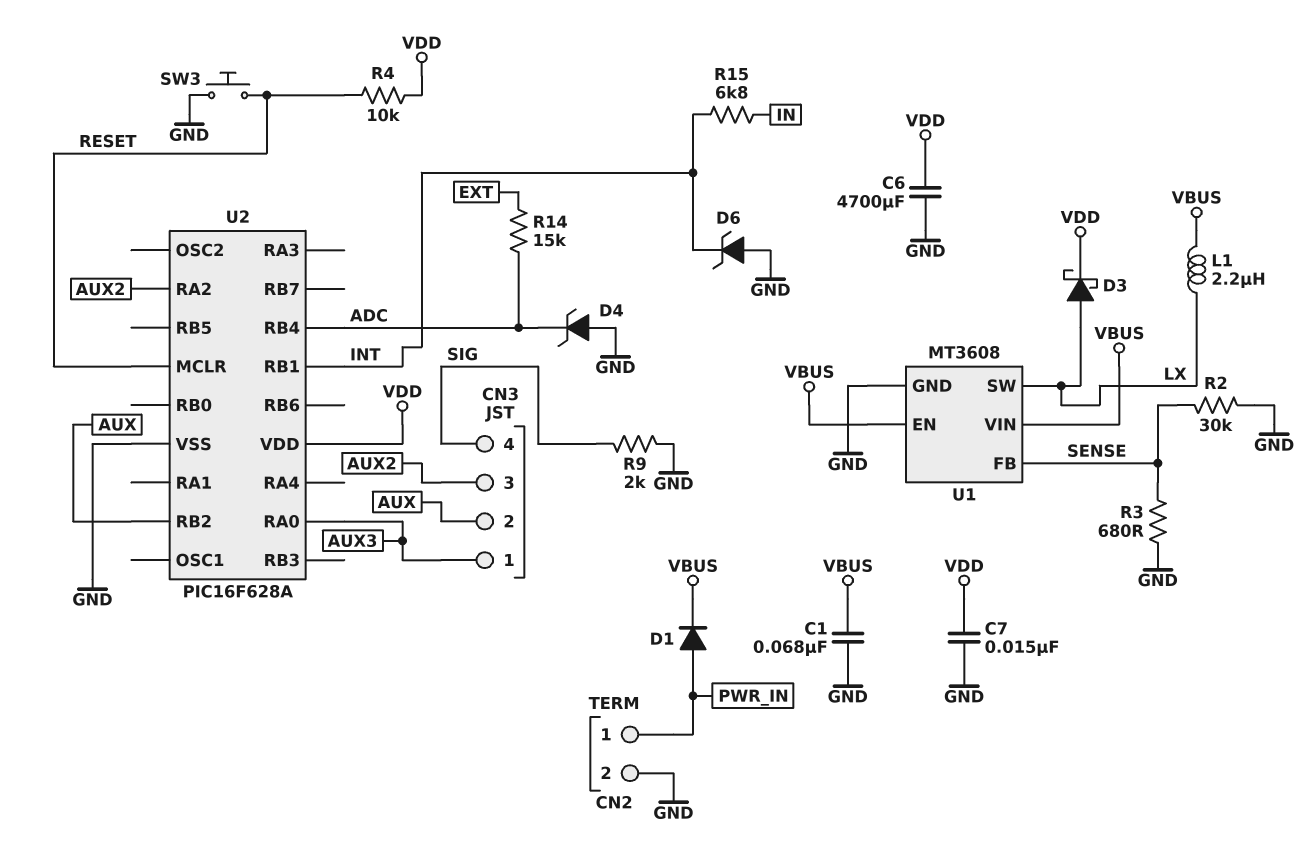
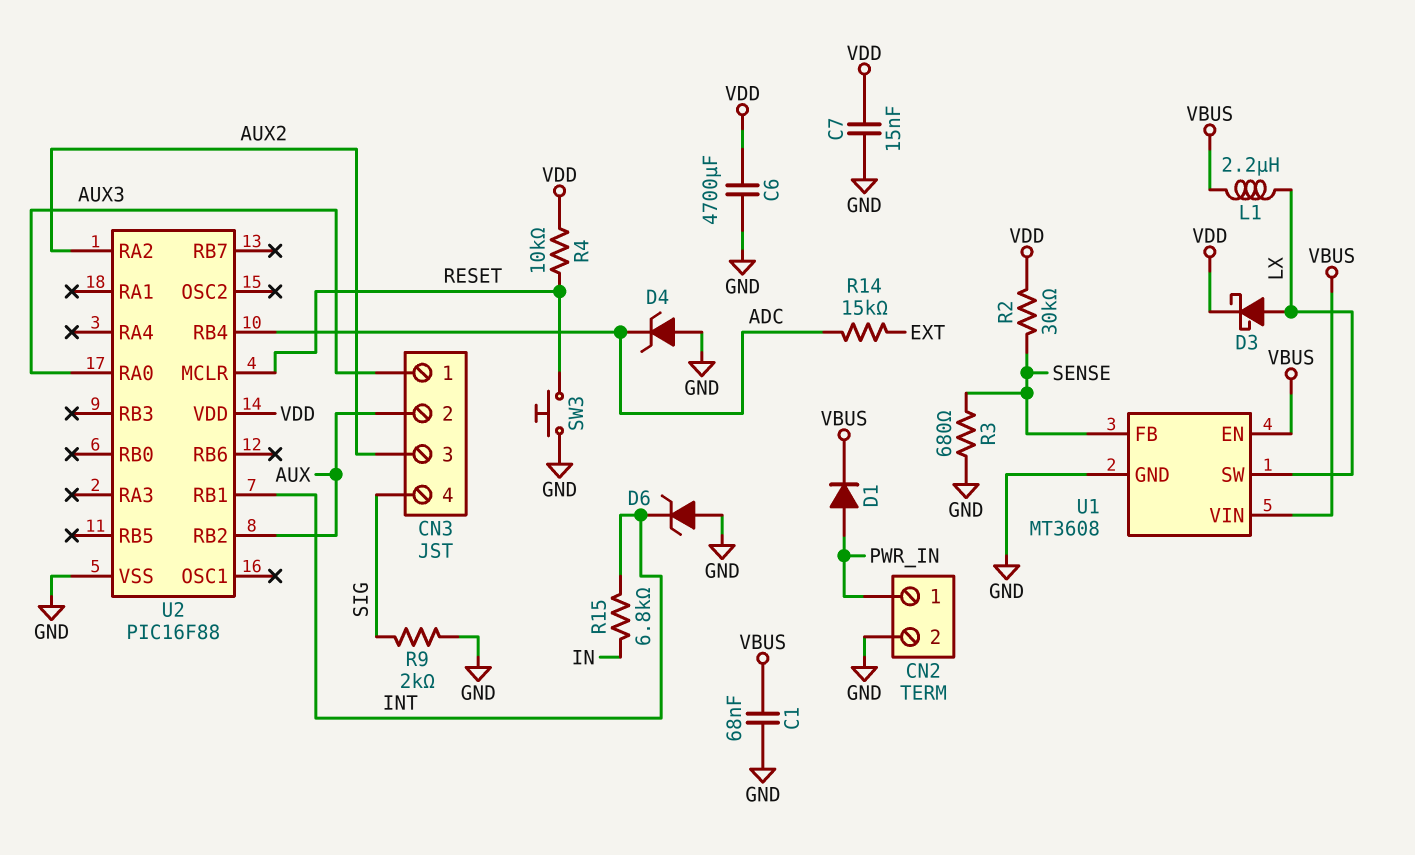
R2: 30k (GND, SENSE) -> 30k (SENSE, VDD)
U2: PIC16F628A -> PIC16F88

